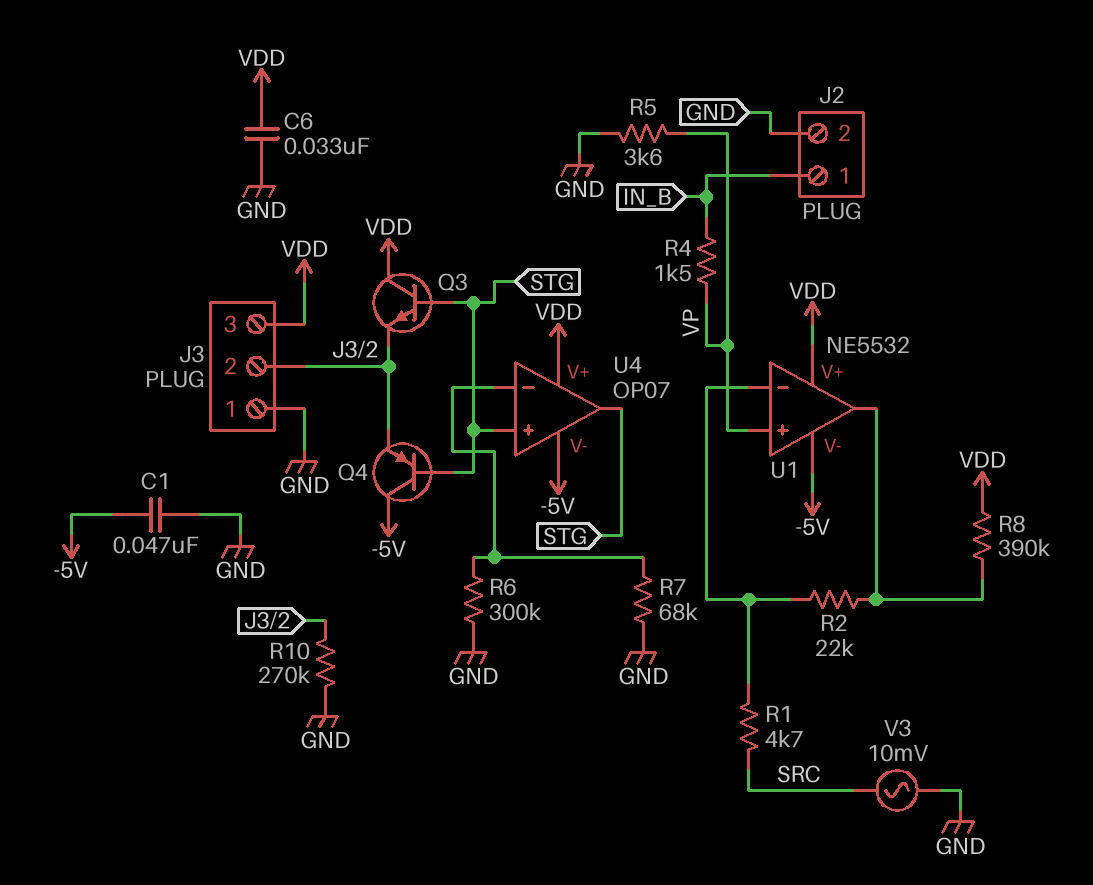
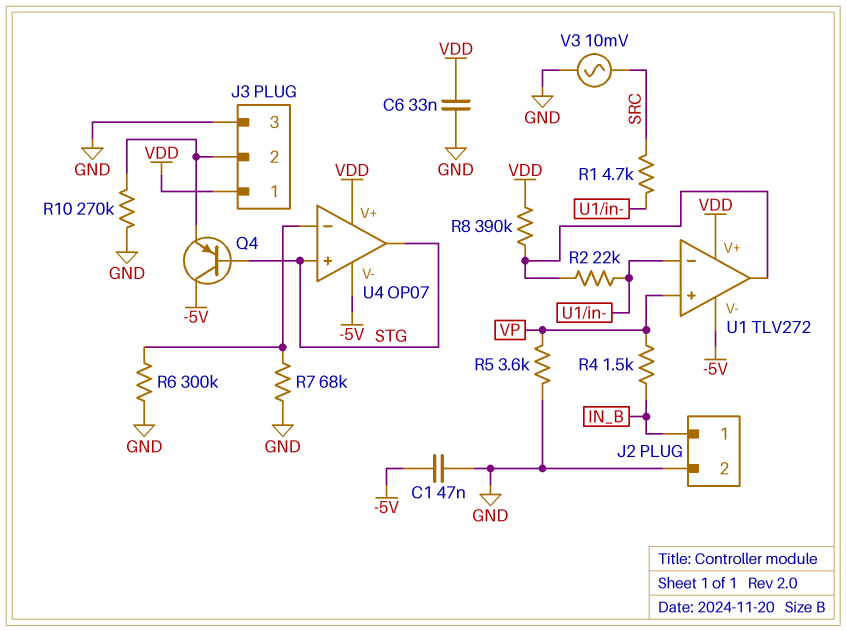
J3 pin 1: GND -> VDD
J3 pin 3: VDD -> GND
Q3: NPN (B STG, C VDD, E J3/2) -> none
U1: NE5532 -> TLV272

